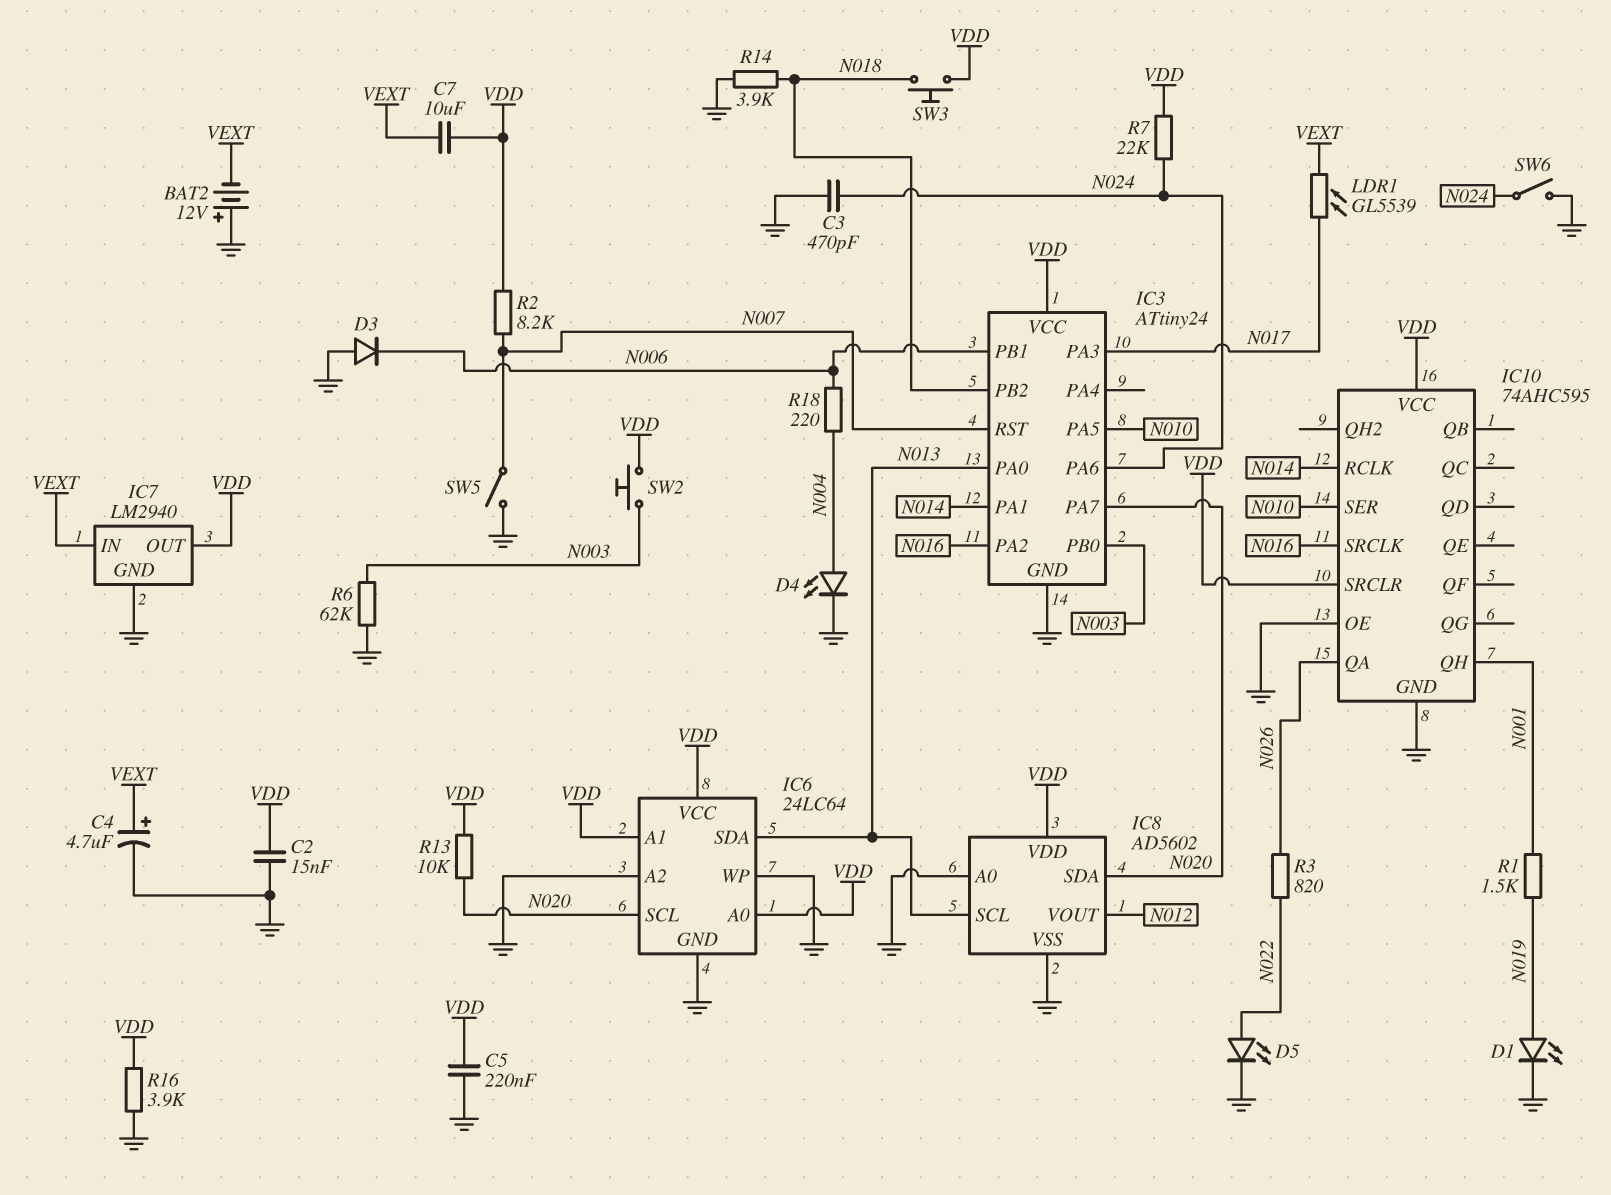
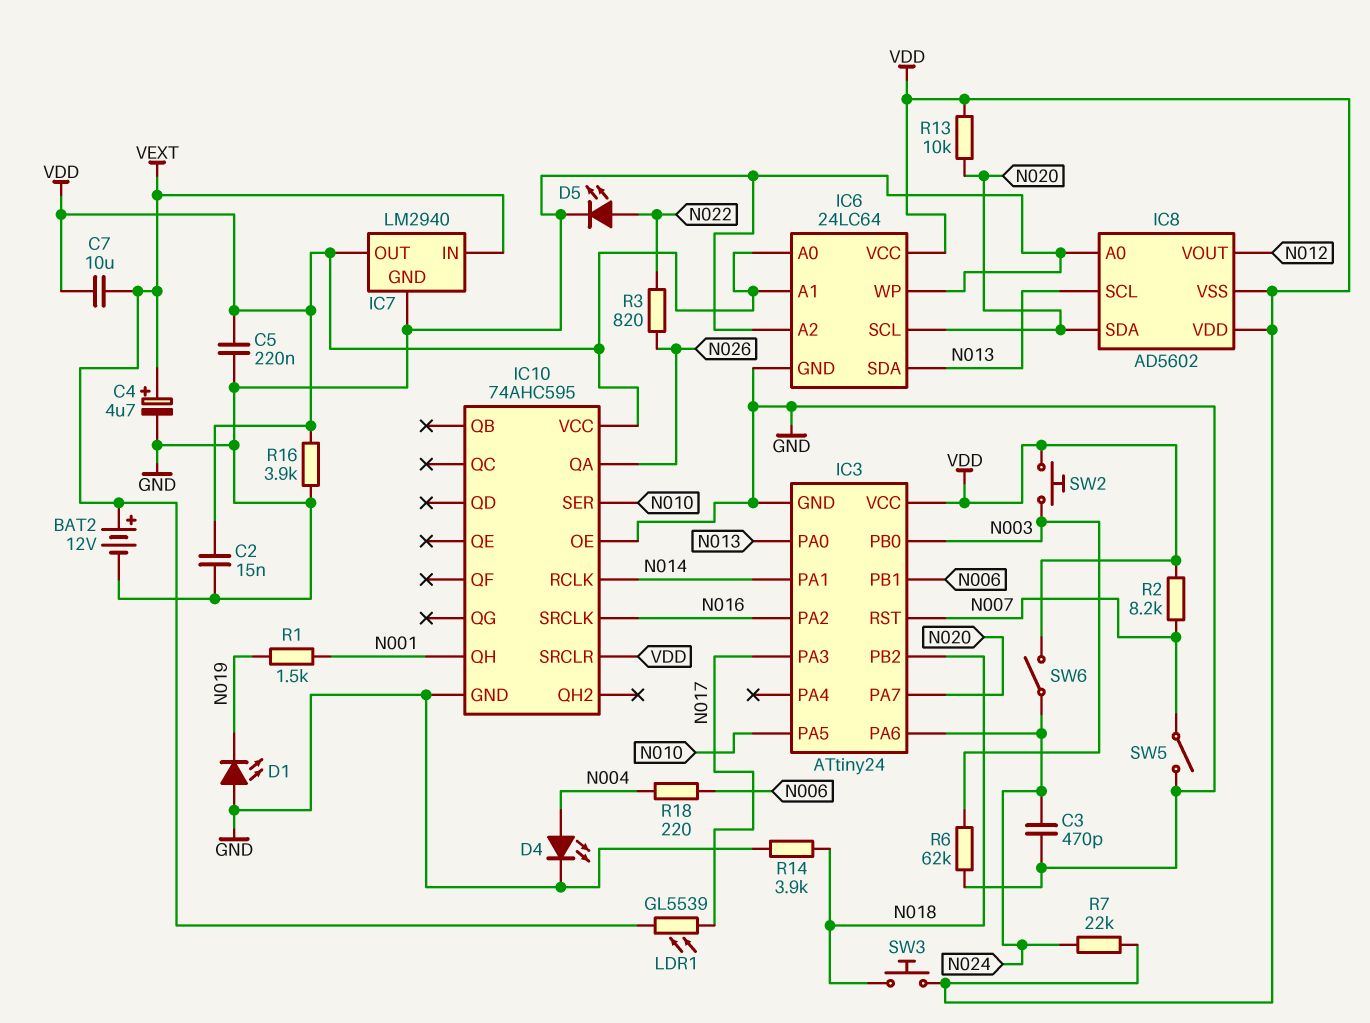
BAT2: 12V (plus GND, minus VEXT) -> 12V (plus VEXT, minus GND)
D1: LED (A N019, K GND) -> LED (A GND, K N019)
D3: diode (A GND, K N006) -> none
IC8 pin VSS: GND -> VDD
SW6: switch (GND, N024) -> switch (N024, VDD)

